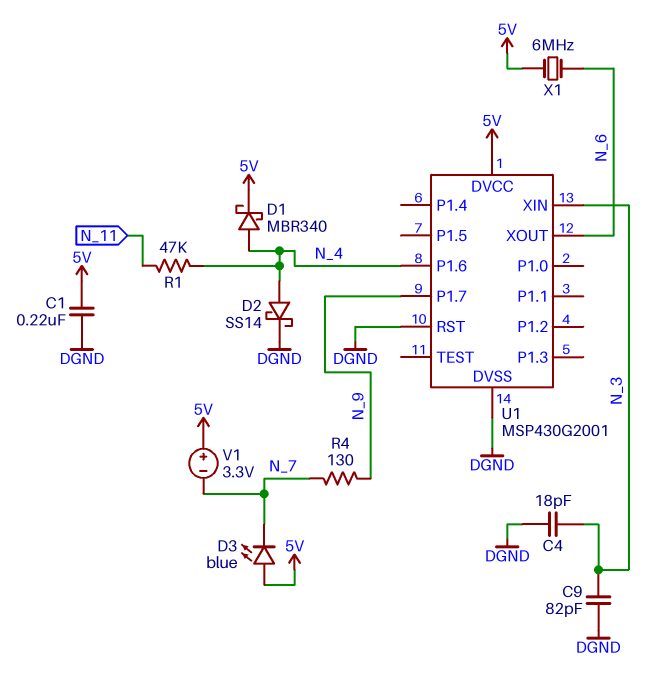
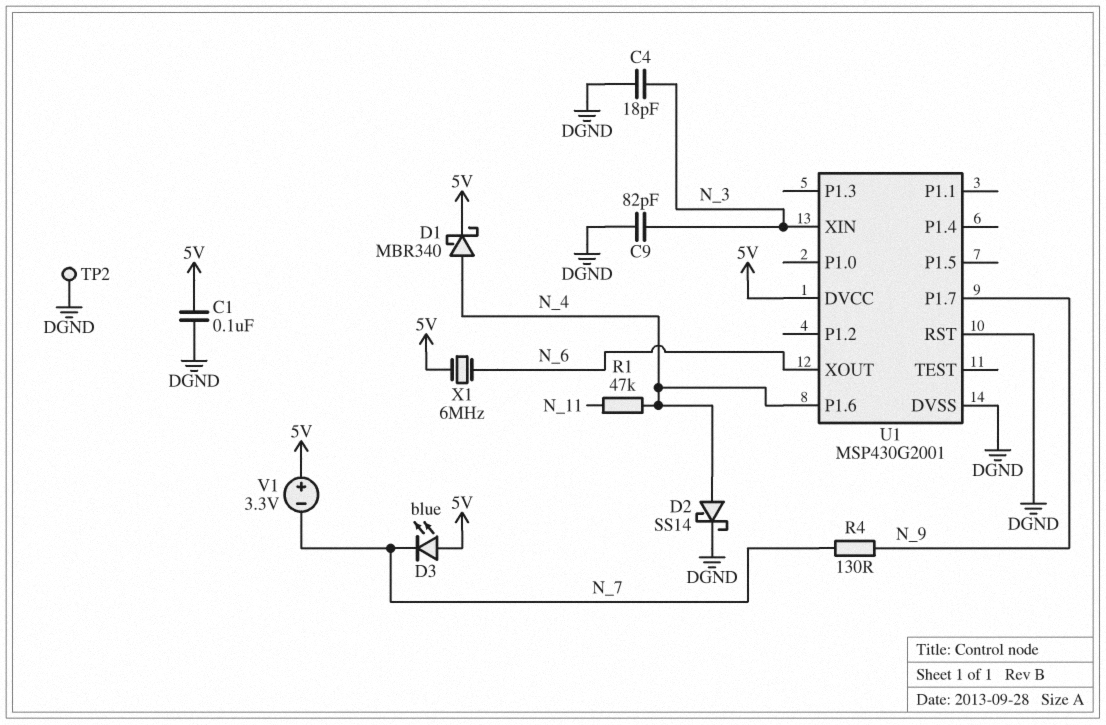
C1: 220nF (5V, DGND) -> 100nF (5V, DGND)
TP2: none -> test point (DGND)

